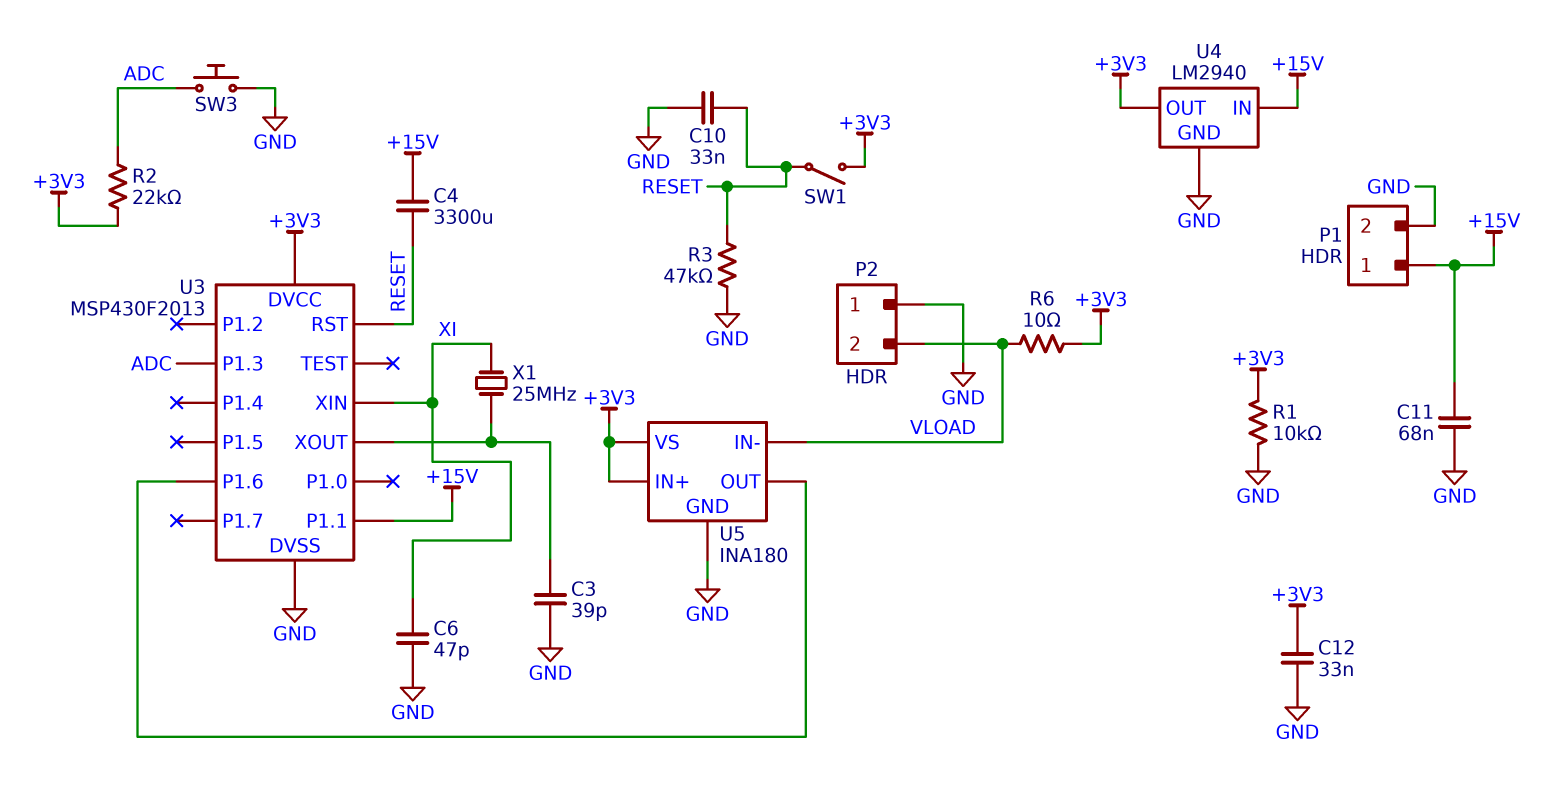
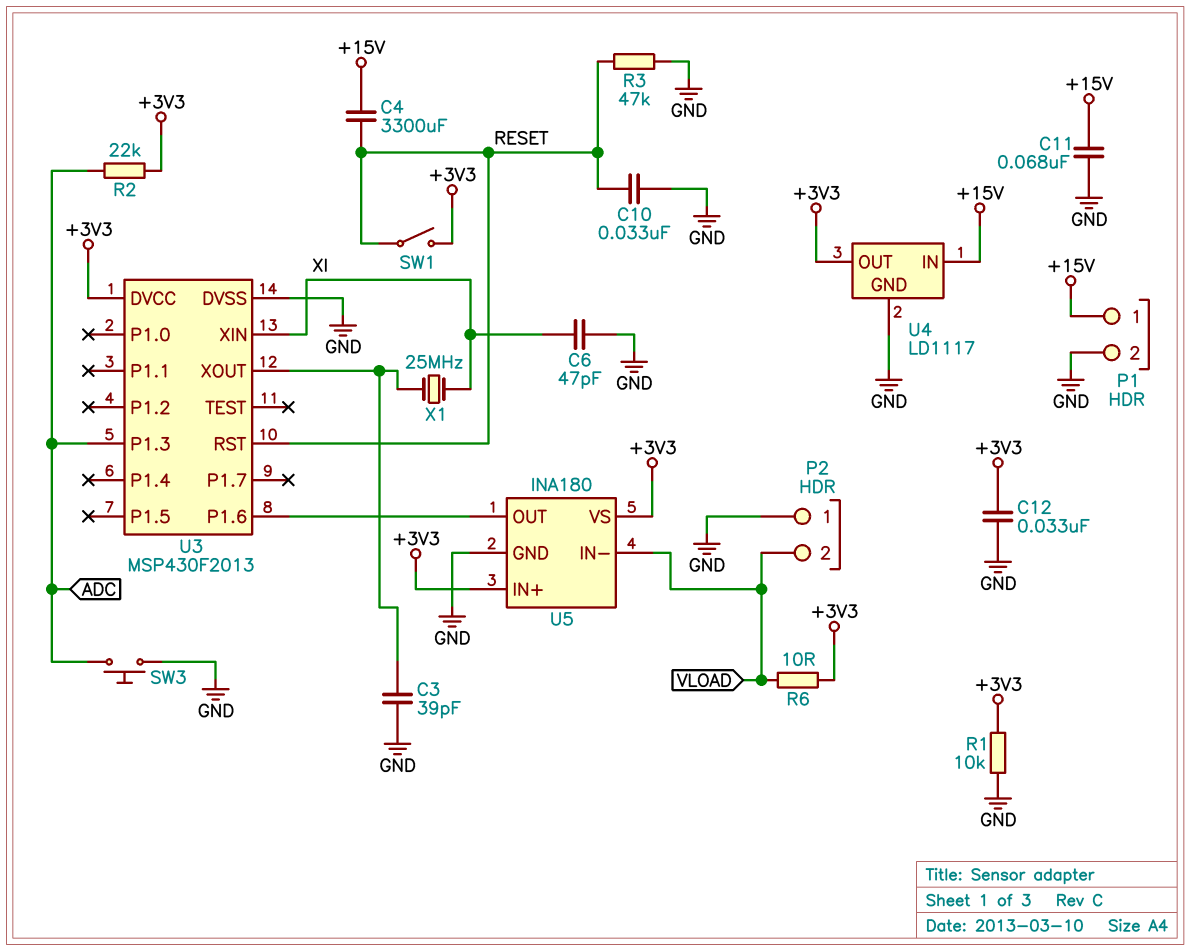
U3 pin P1.1: +15V -> none
U4: LM2940 -> LD1117

